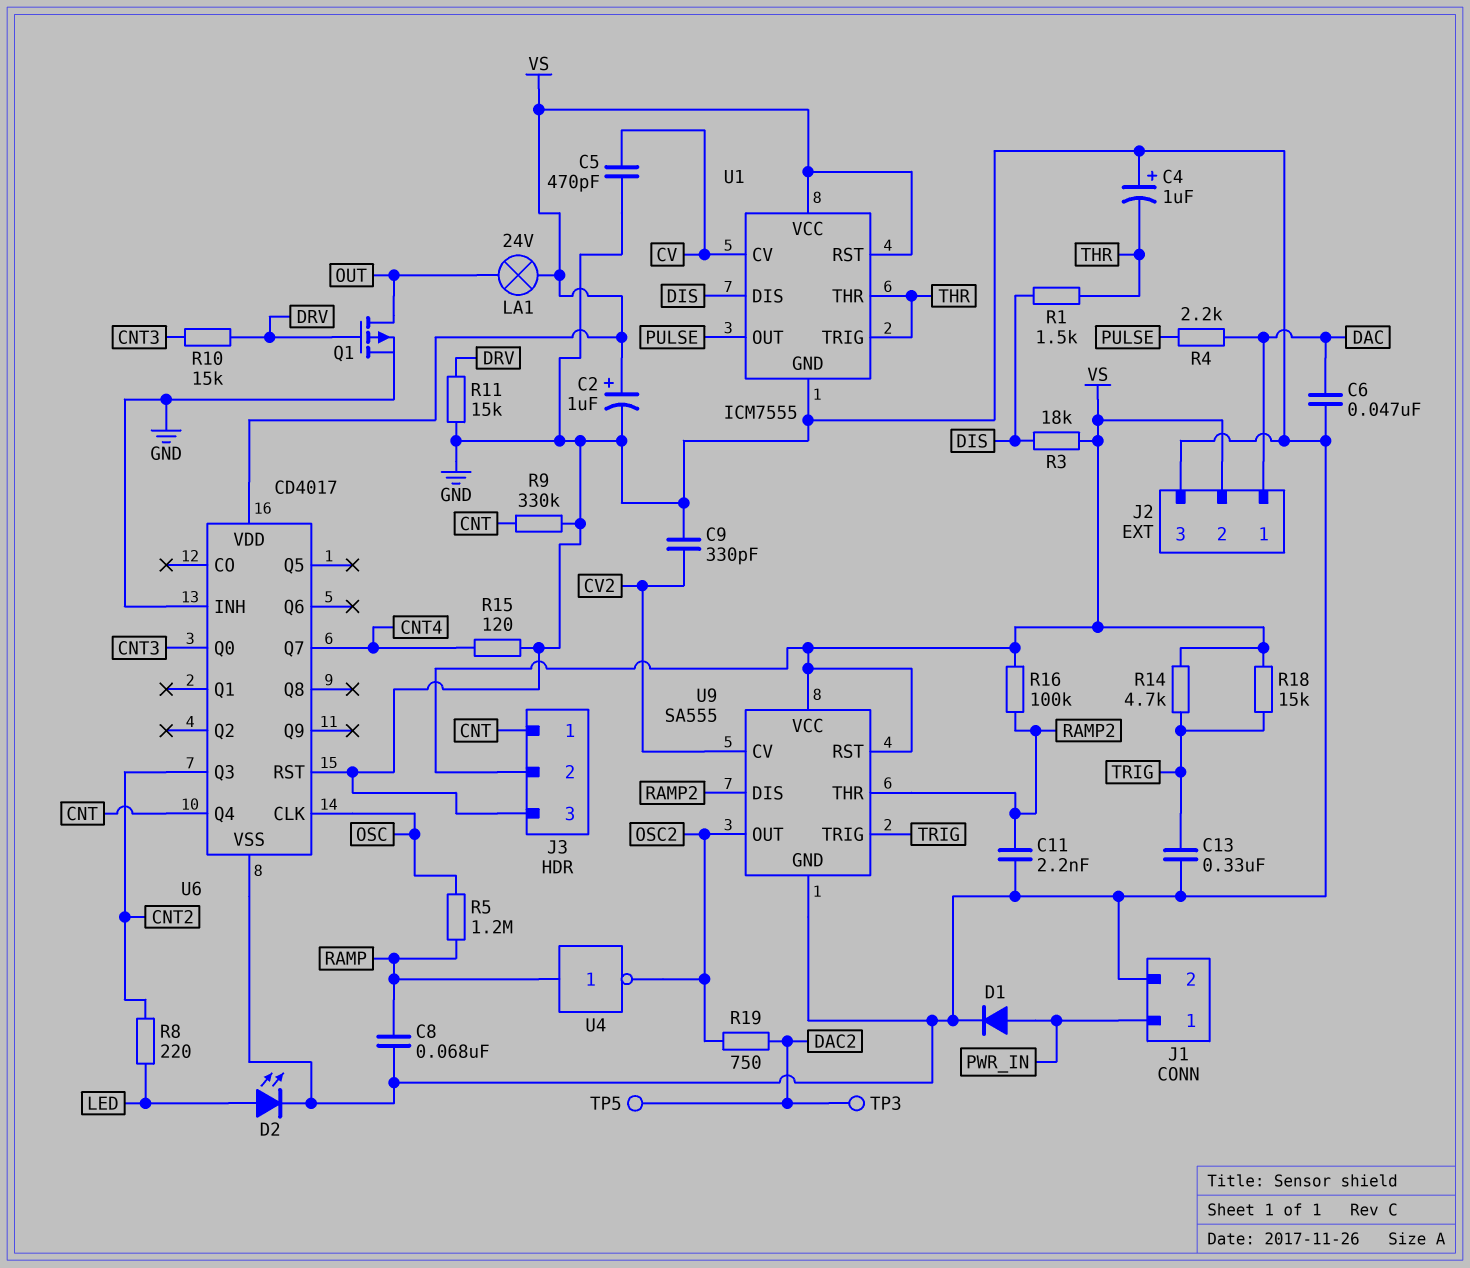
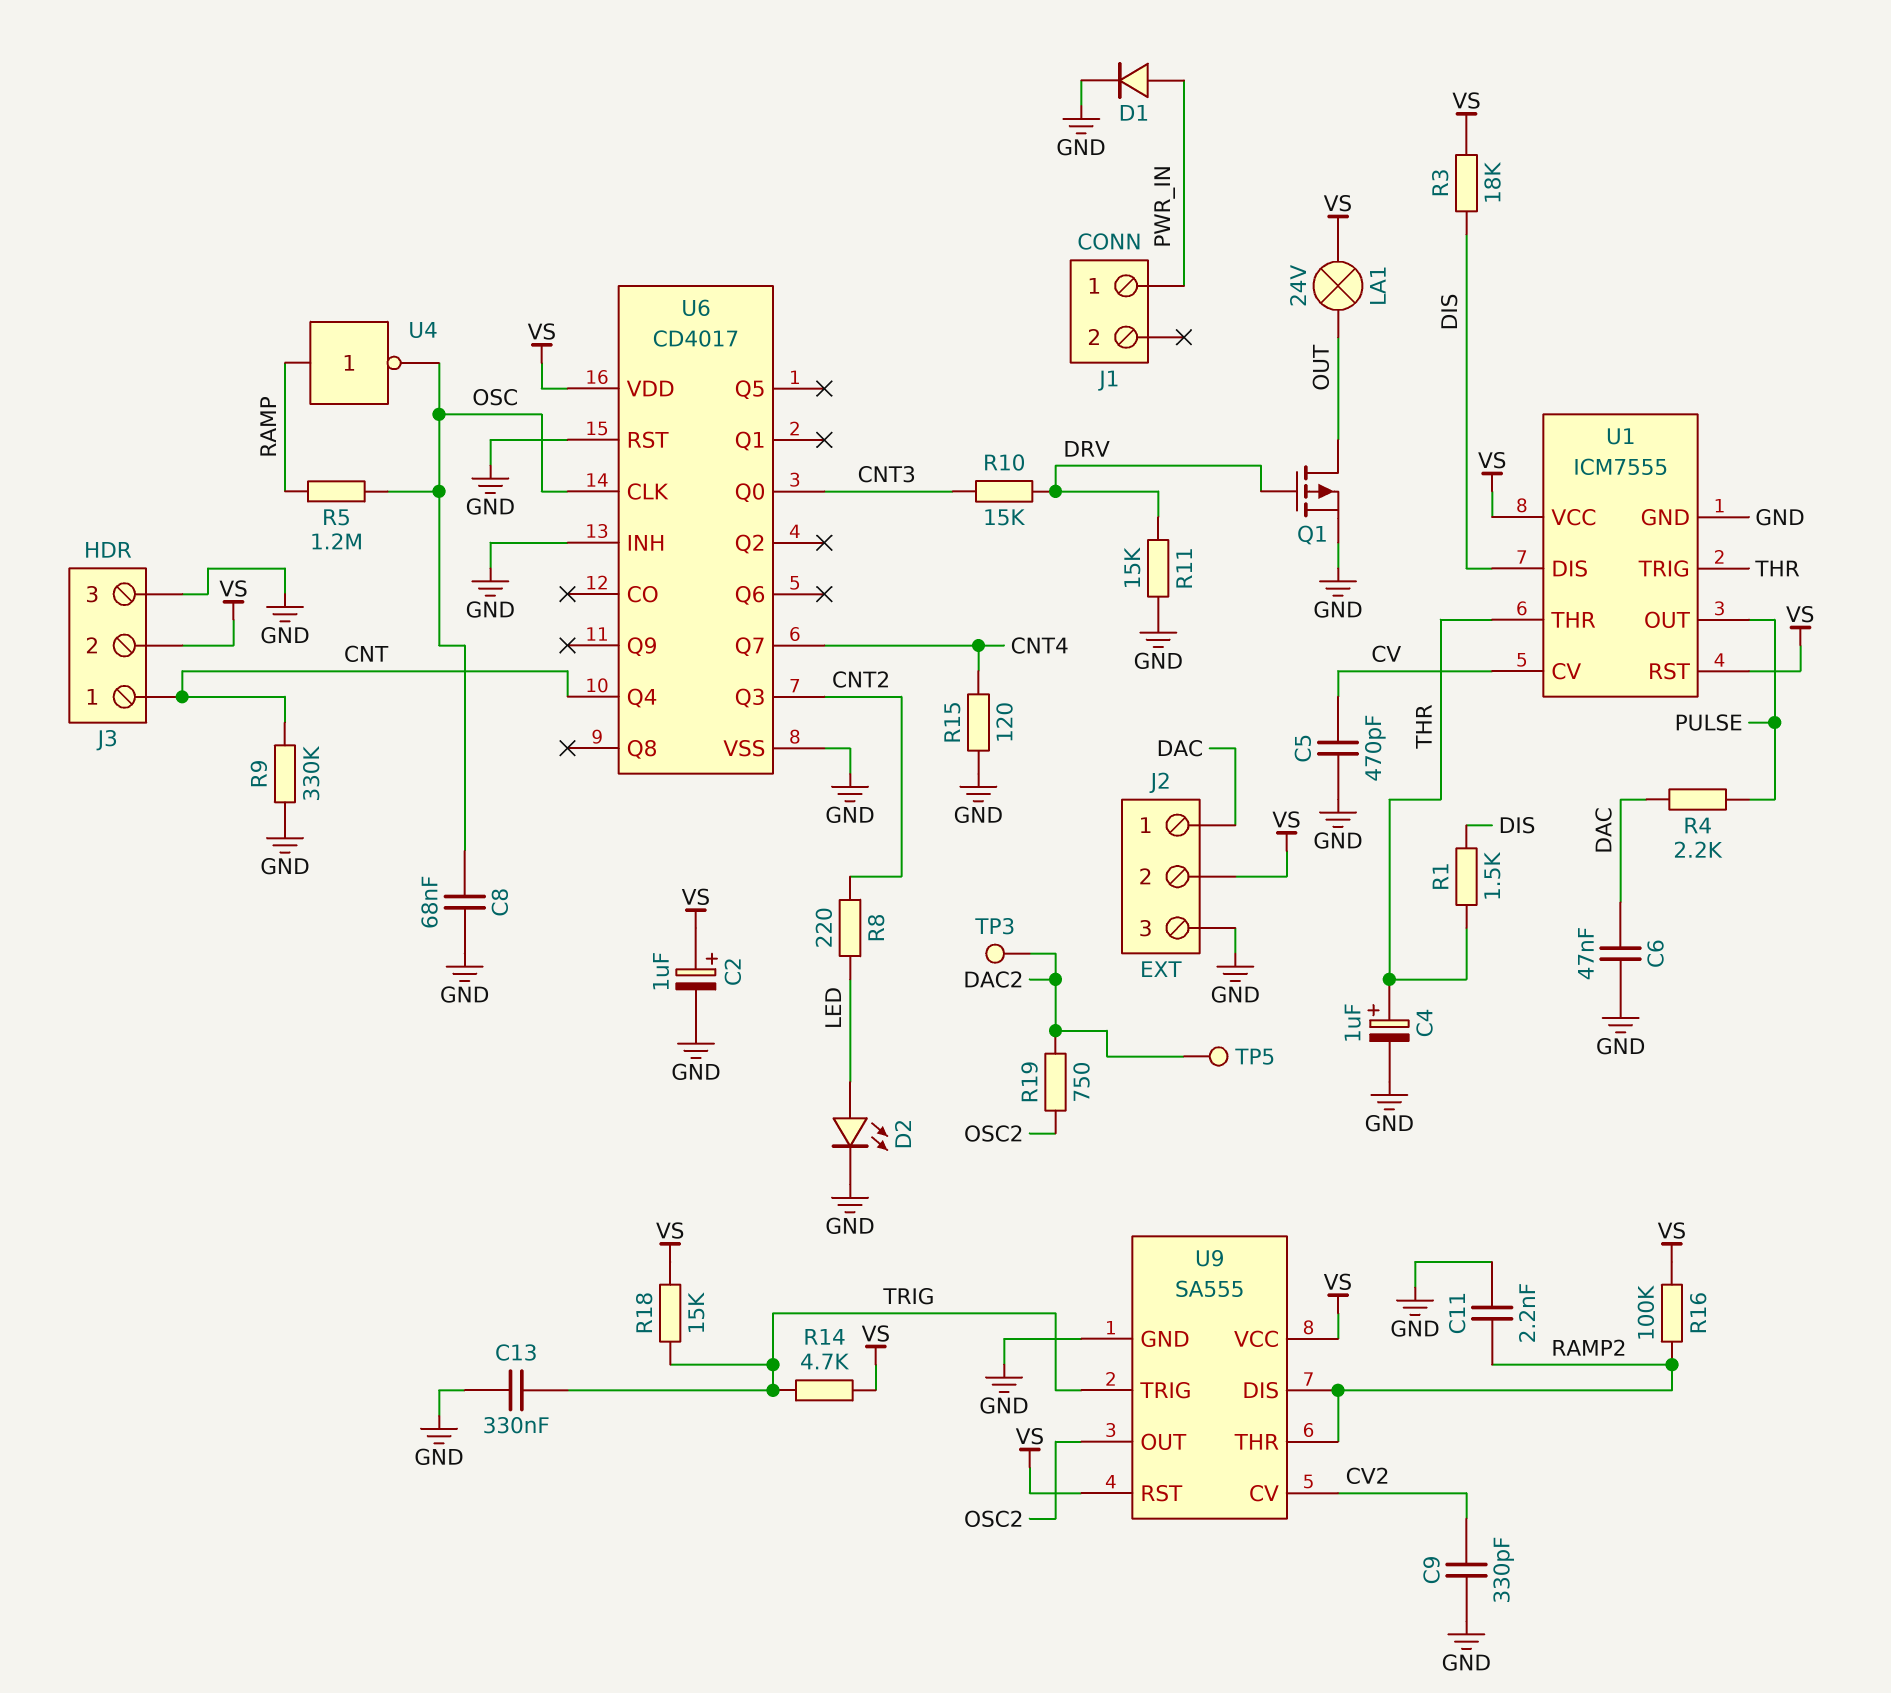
C4: 1uF (plus GND, minus THR) -> 1uF (plus THR, minus GND)
C8: 68nF (GND, RAMP) -> 68nF (GND, OSC)
J1 pin 2: GND -> none
U4: NOT (in RAMP, out OSC2) -> NOT (in RAMP, out OSC)

